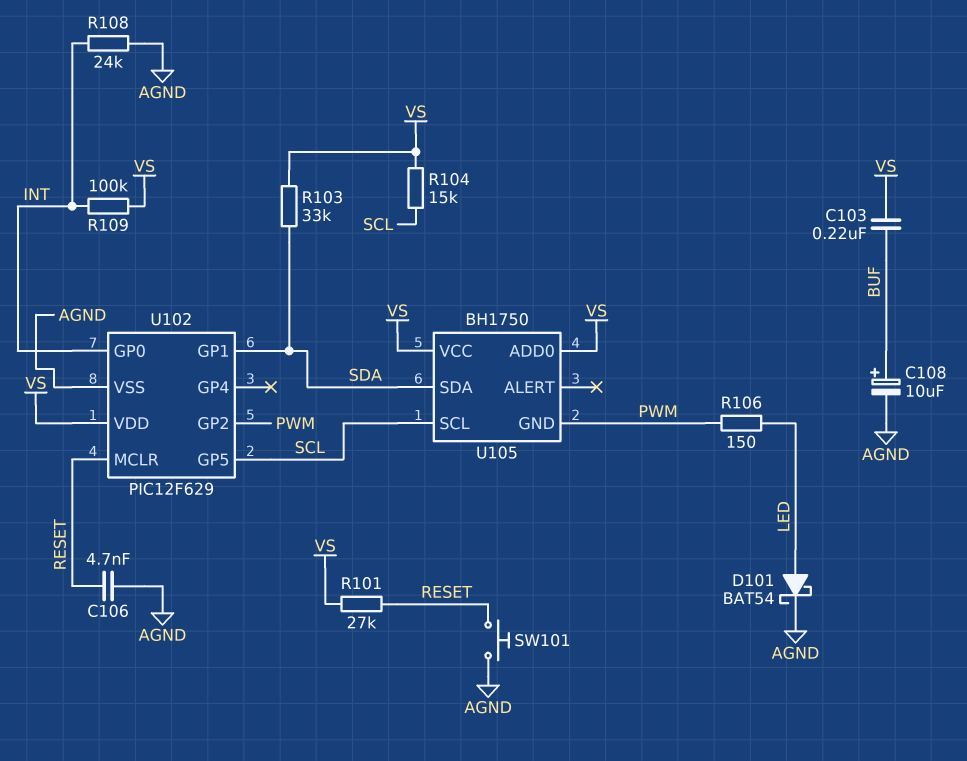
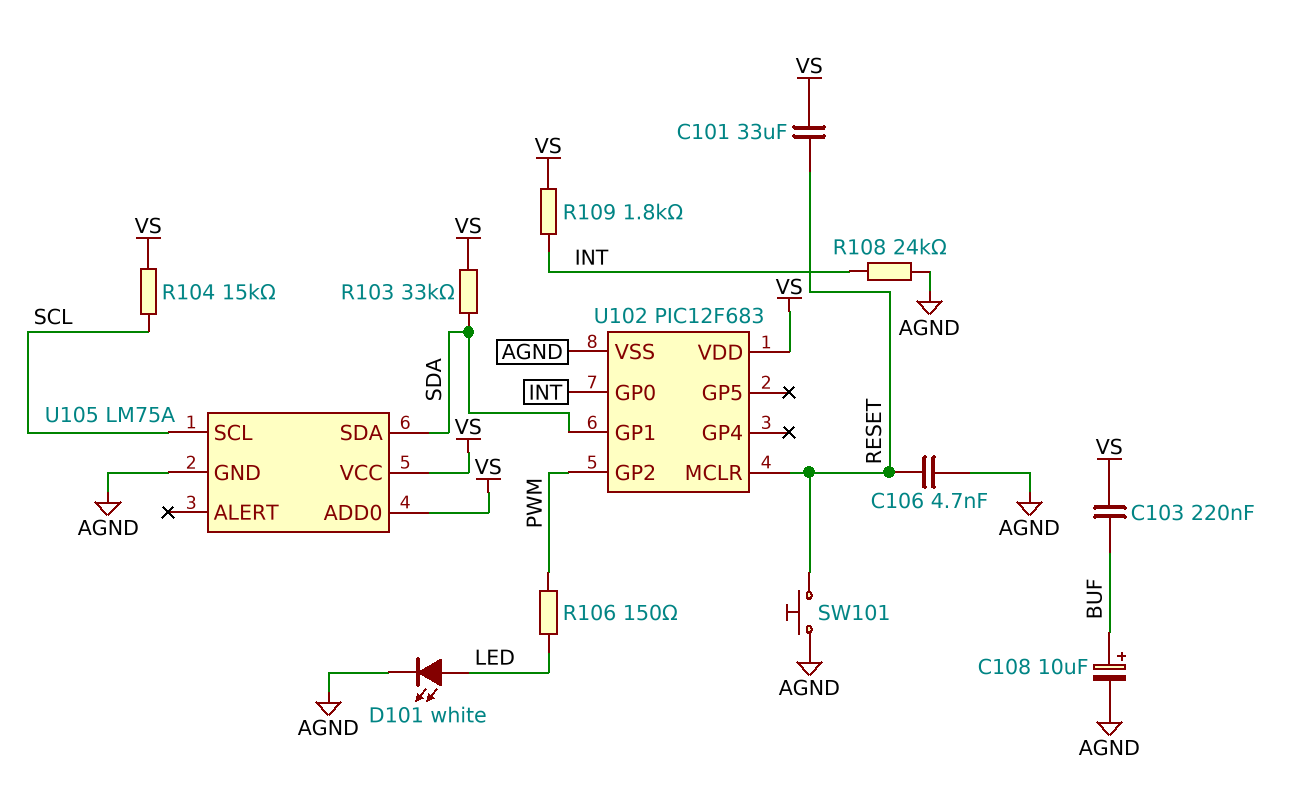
C101: none -> 33uF (RESET, VS)
D101: schottky BAT54 (A LED, K AGND) -> LED white (A LED, K AGND)
R101: 27k (RESET, VS) -> none
R109: 100k (INT, VS) -> 1.8k (INT, VS)
U102: PIC12F629 -> PIC12F683
U102 pin GP5: SCL -> none
U105: BH1750 -> LM75A
U105 pin GND: PWM -> AGND

